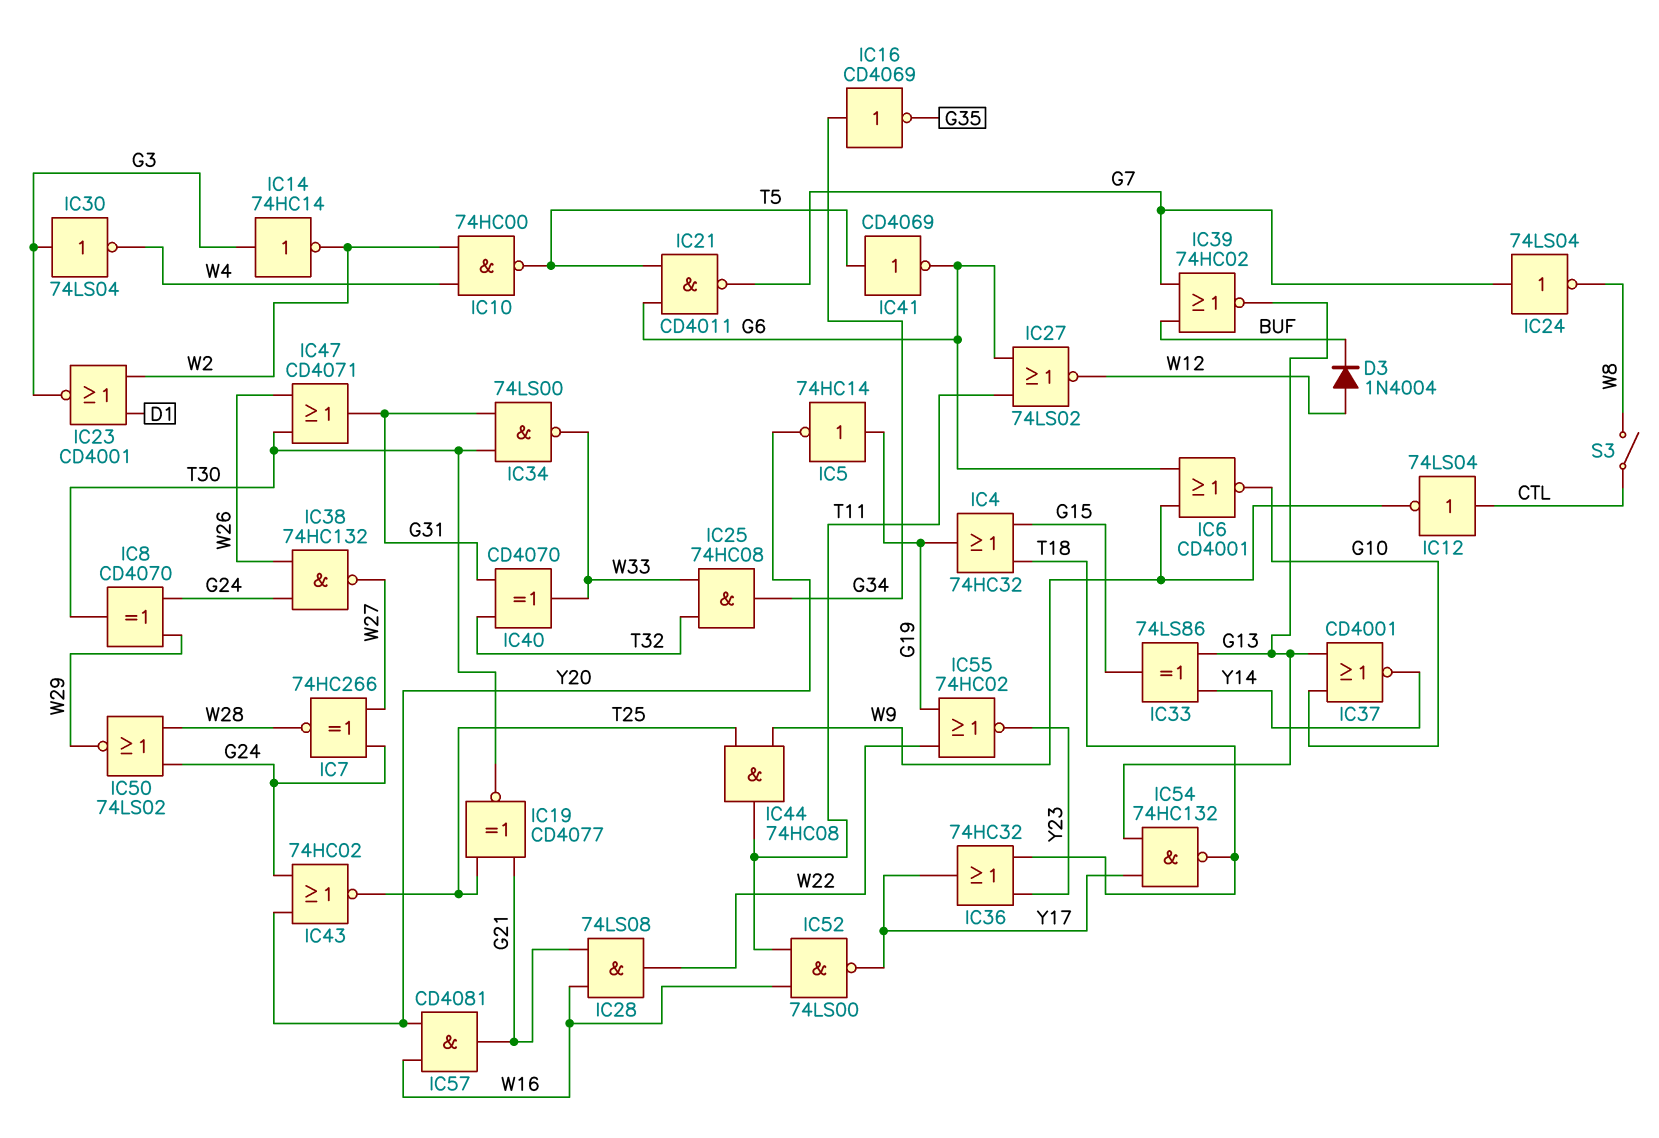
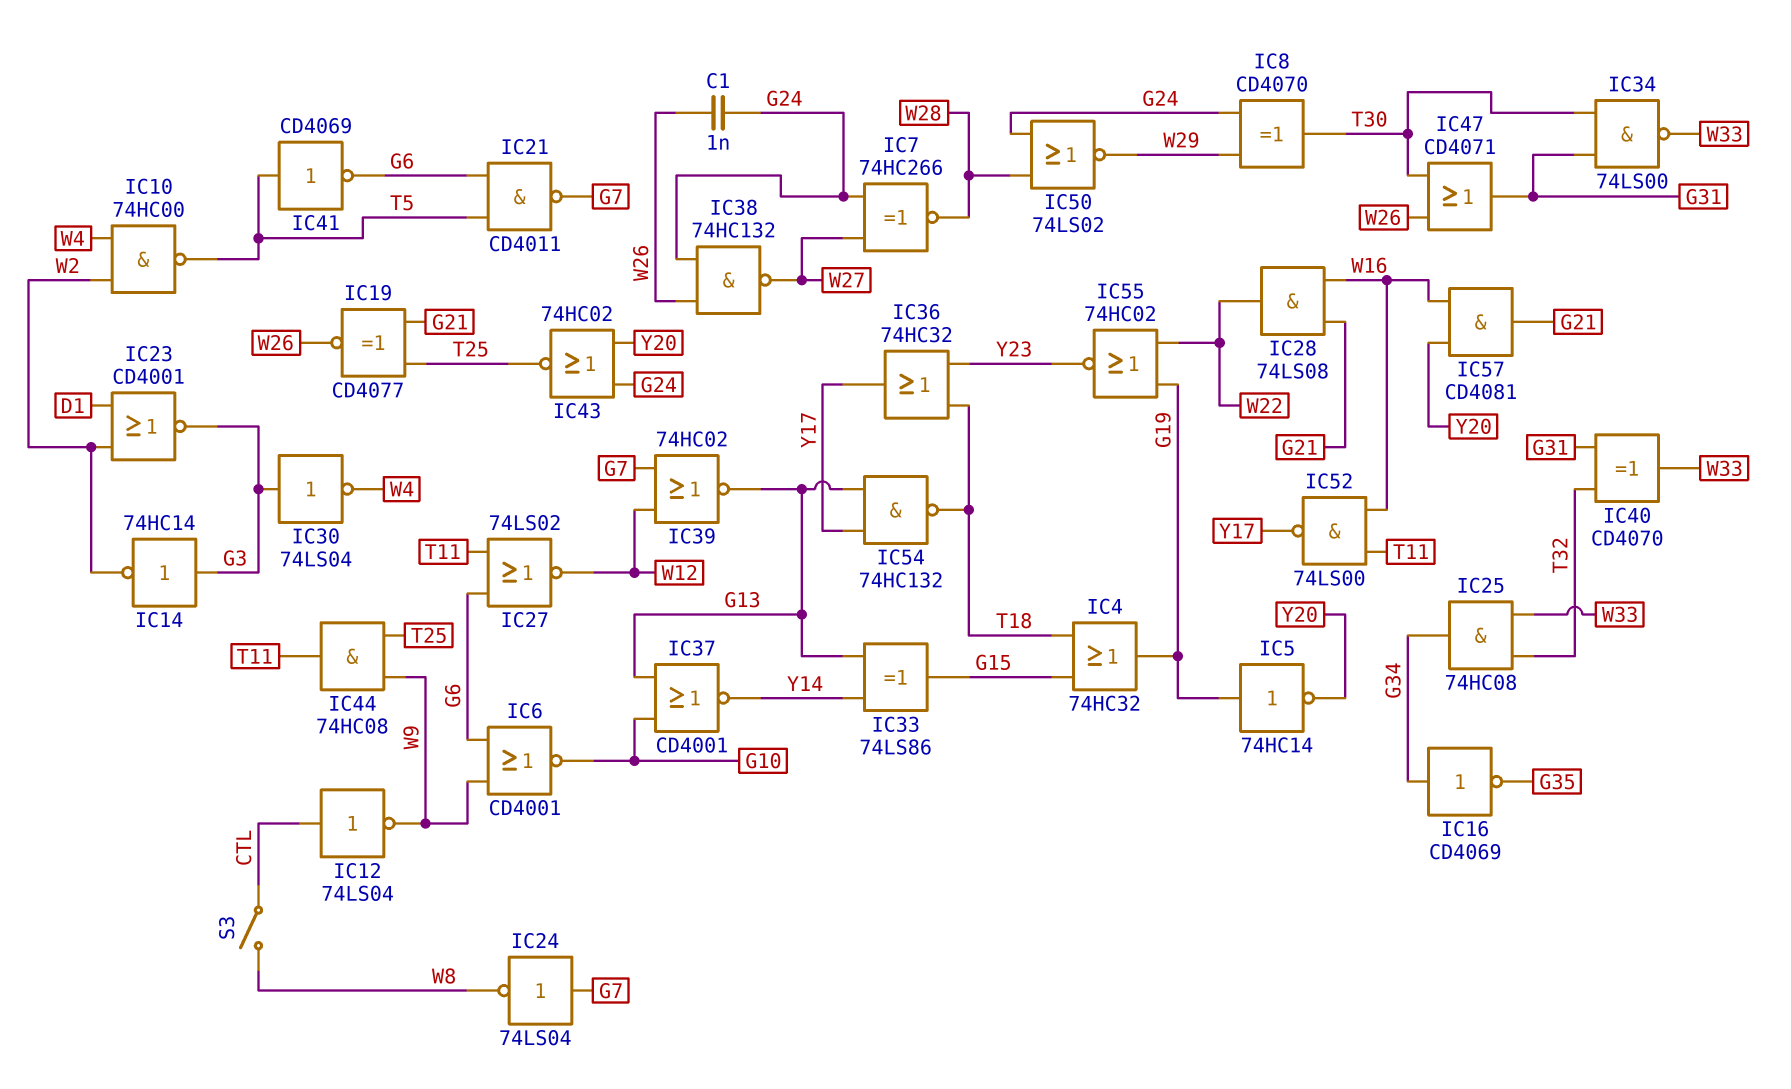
C1: none -> 1nF (G24, W26)
D3: diode 1N4004 (A W12, K BUF) -> none
IC19: XNOR CD4077 (in G21, in T25, out T30) -> XNOR CD4077 (in G21, in T25, out W26)
IC39: NOR 74HC02 (in BUF, in G7, out G13) -> NOR 74HC02 (in G7, in W12, out G13)

